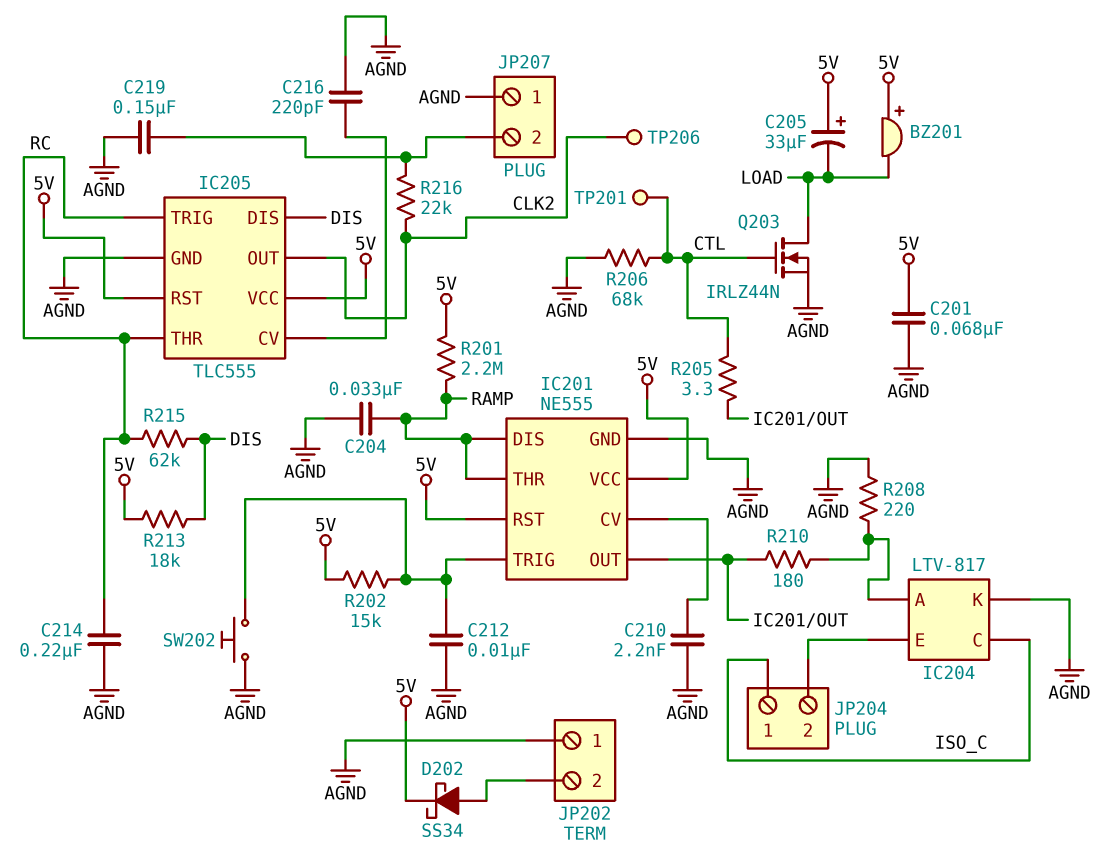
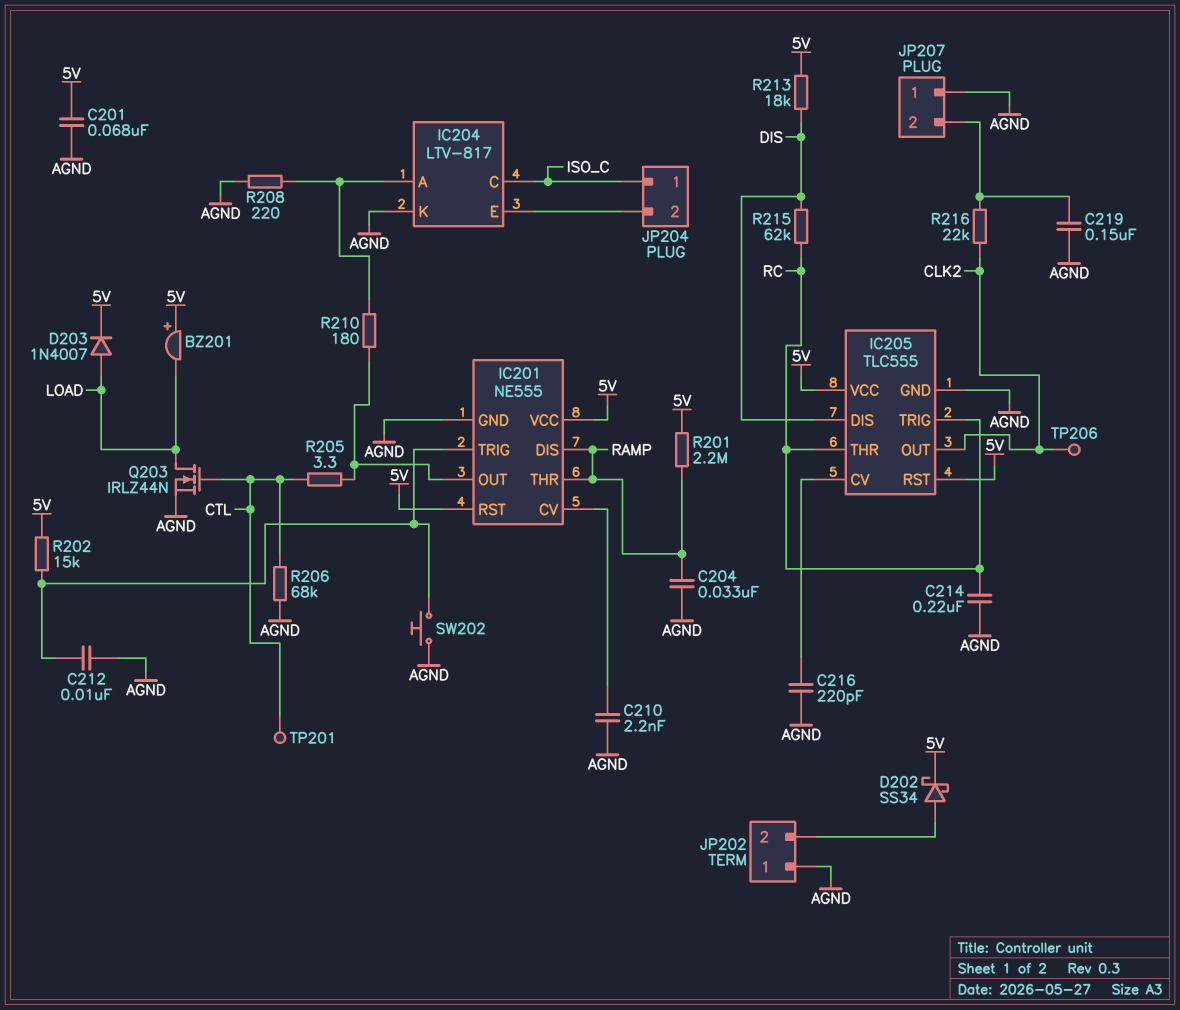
C205: 33uF (plus 5V, minus LOAD) -> none
D203: none -> diode 1N4007 (A LOAD, K 5V)

